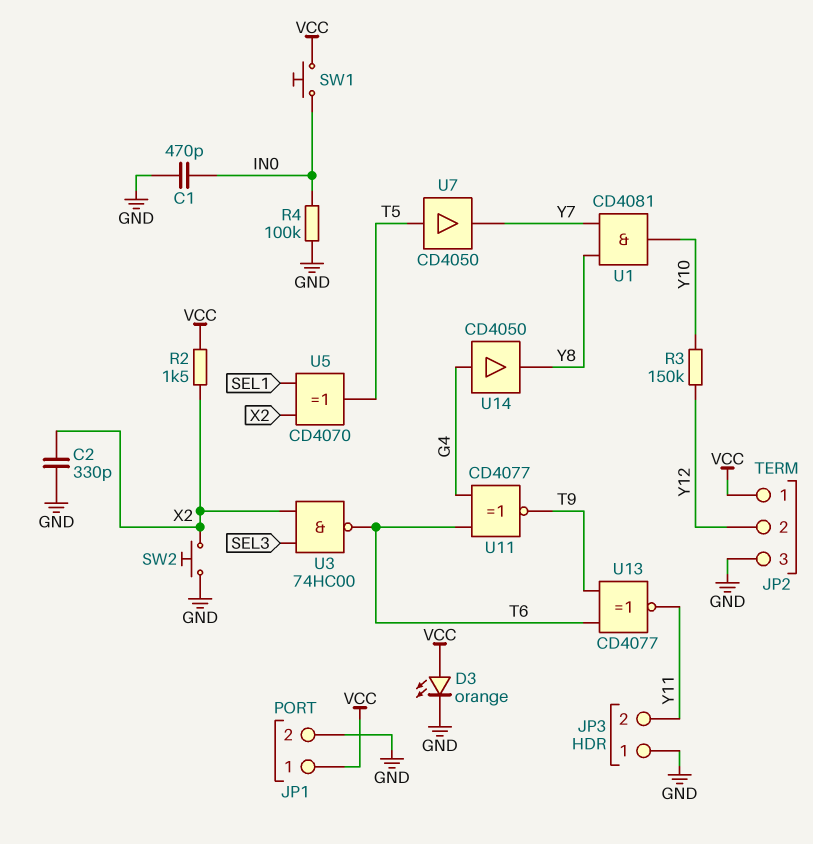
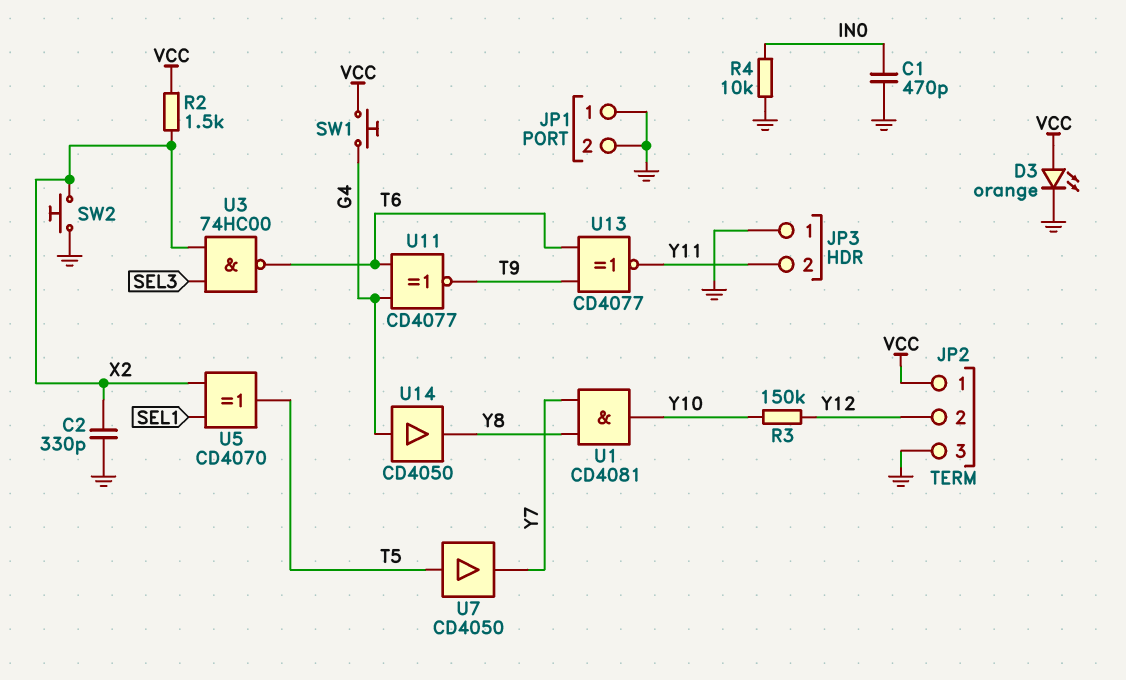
JP1 pin 1: VCC -> GND
R4: 100k (GND, IN0) -> 10k (GND, IN0)
SW1: button (IN0, VCC) -> button (G4, VCC)

